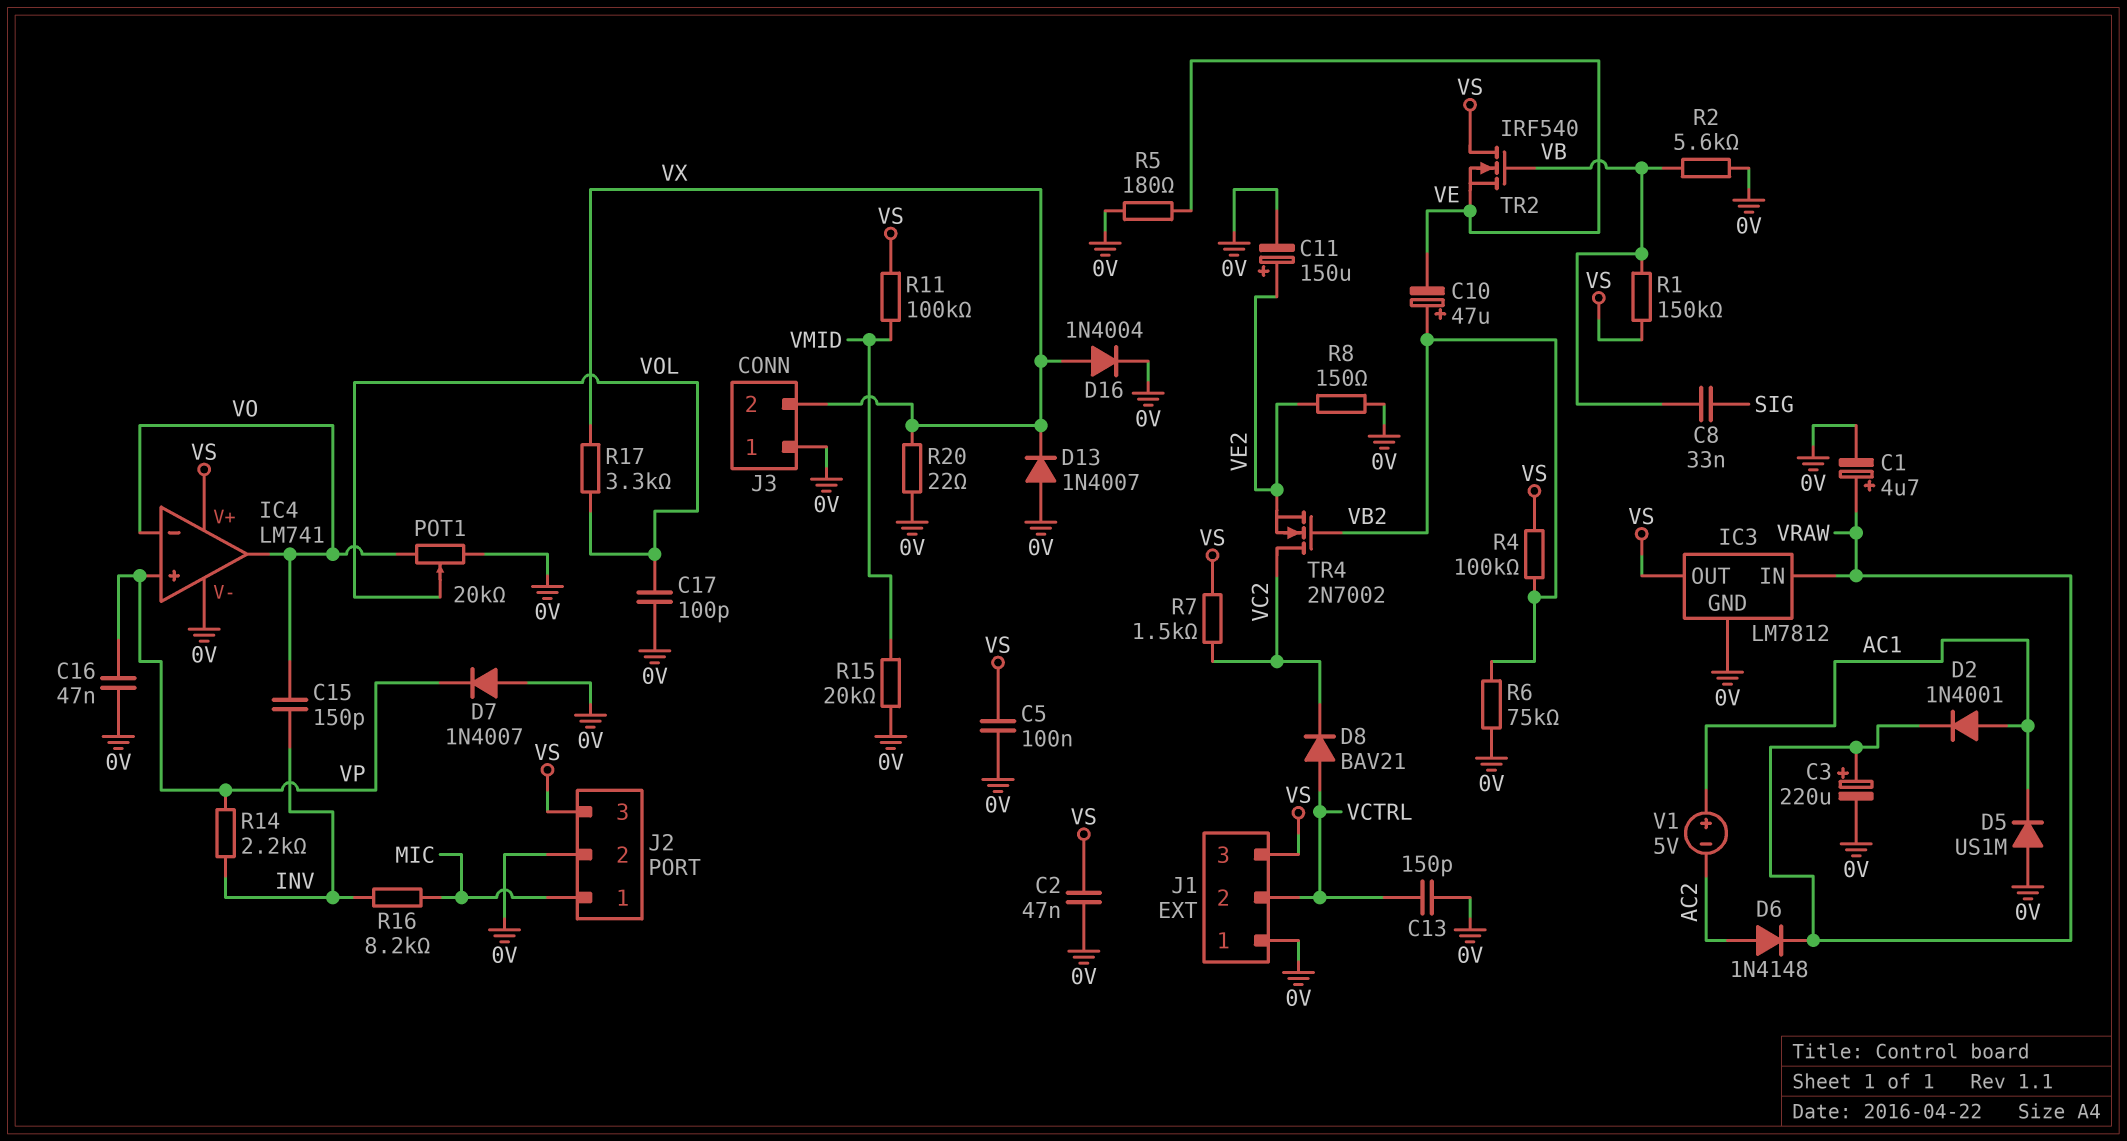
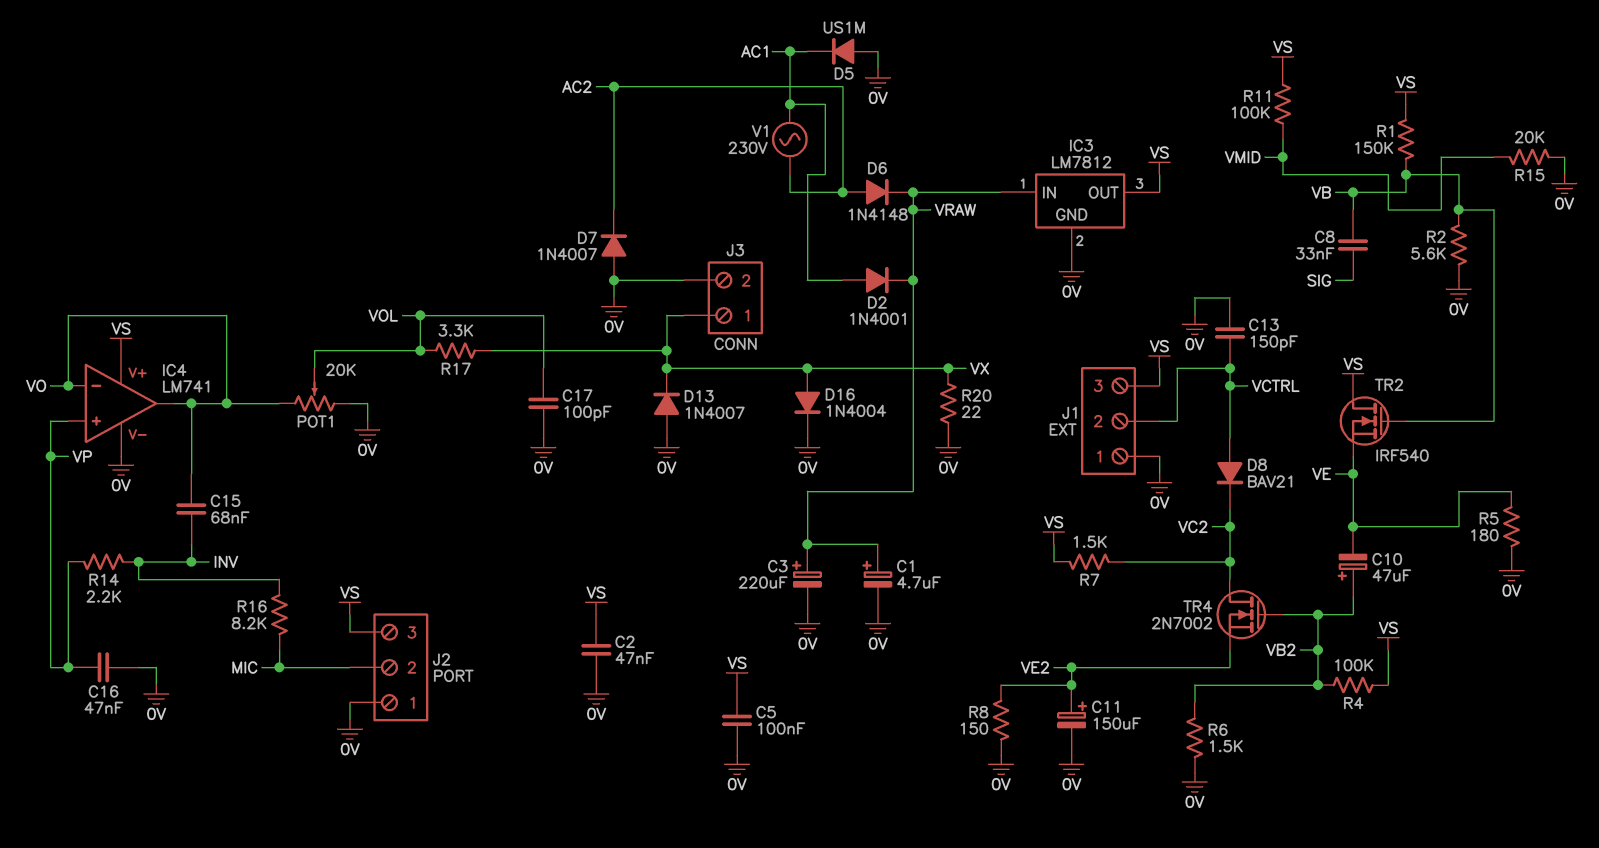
C15: 150pF (INV, VO) -> 68nF (INV, VO)
D7: diode 1N4007 (A 0V, K VP) -> diode 1N4007 (A 0V, K AC2)
J2 pin 1: MIC -> 0V
J2 pin 2: 0V -> MIC
J3 pin 1: 0V -> VX
J3 pin 2: VX -> 0V
R6: 75k (0V, VB2) -> 1.5k (0V, VB2)
V1: 5V (plus AC1, minus AC2) -> AC 230V (AC1, AC2)

